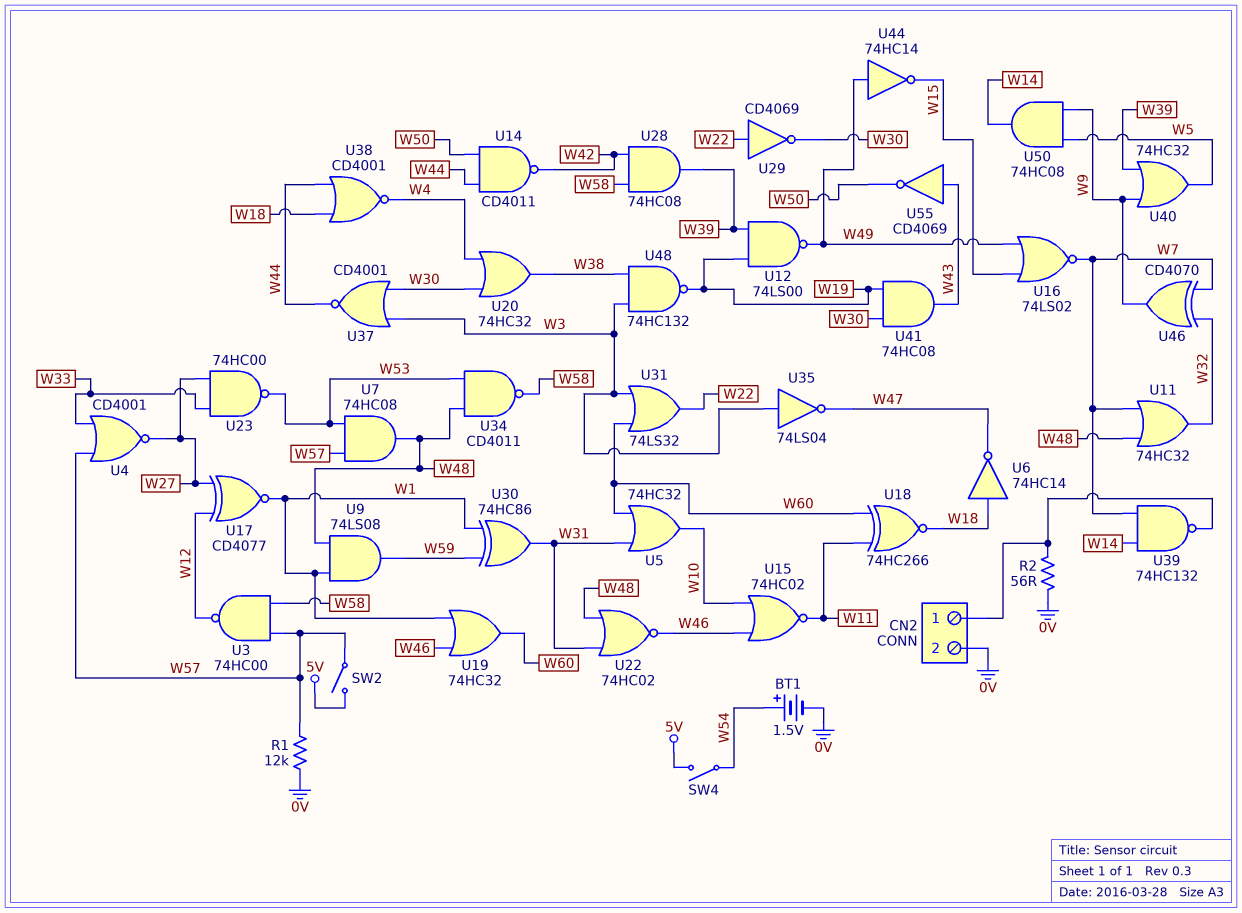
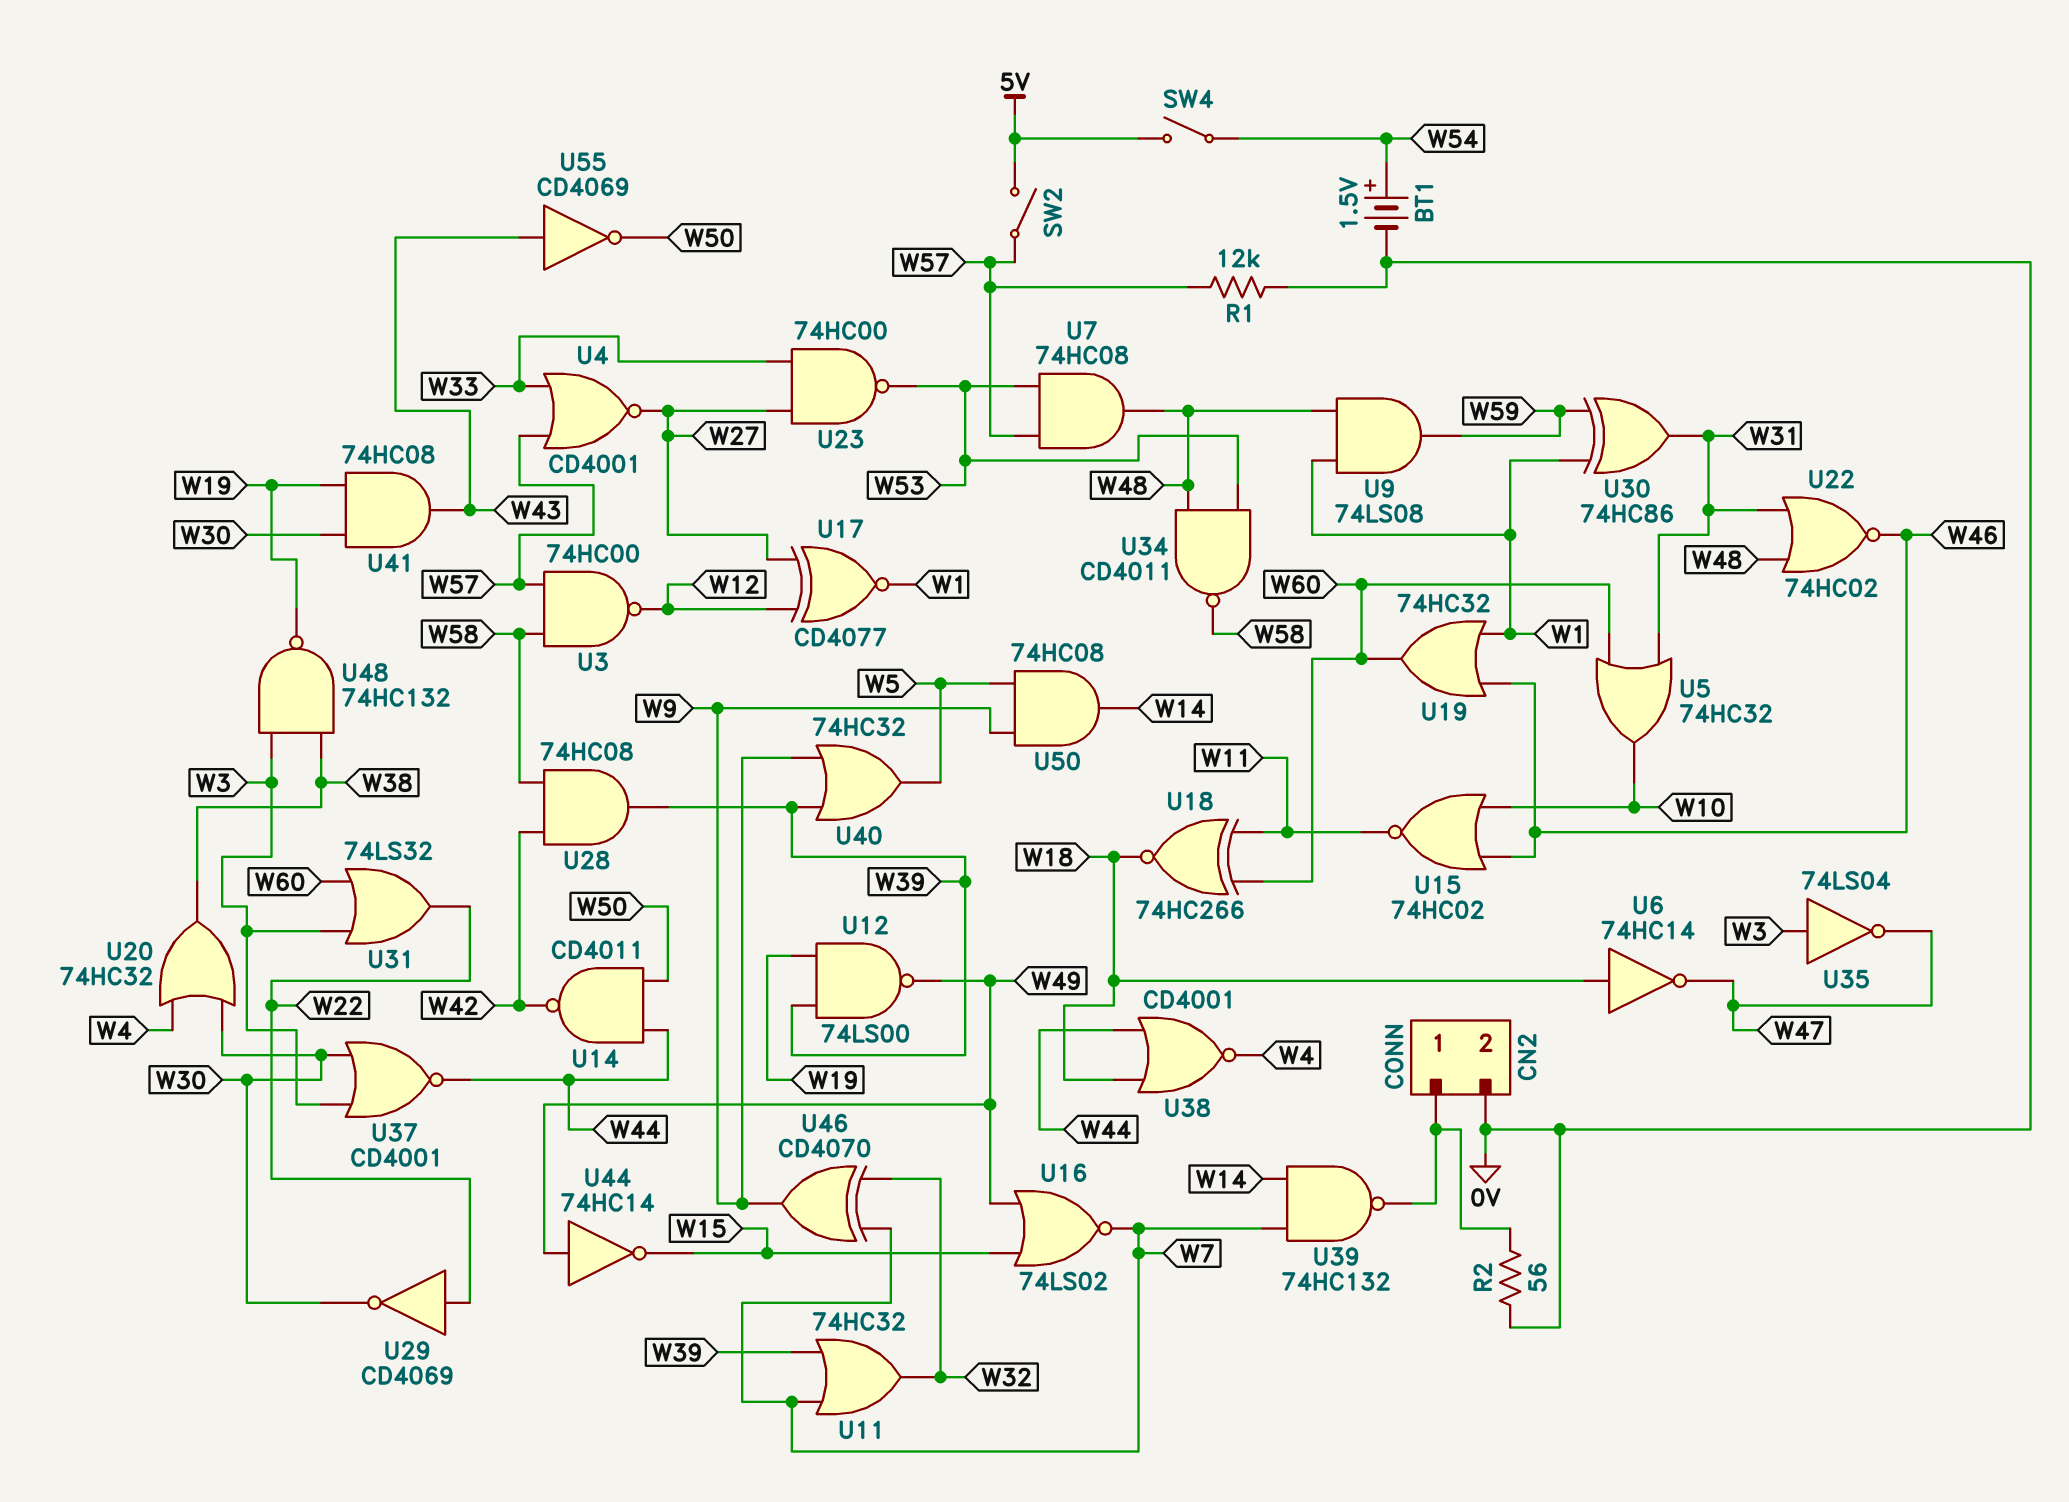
U11: OR 74HC32 (in W7, in W48, out W32) -> OR 74HC32 (in W7, in W39, out W32)

